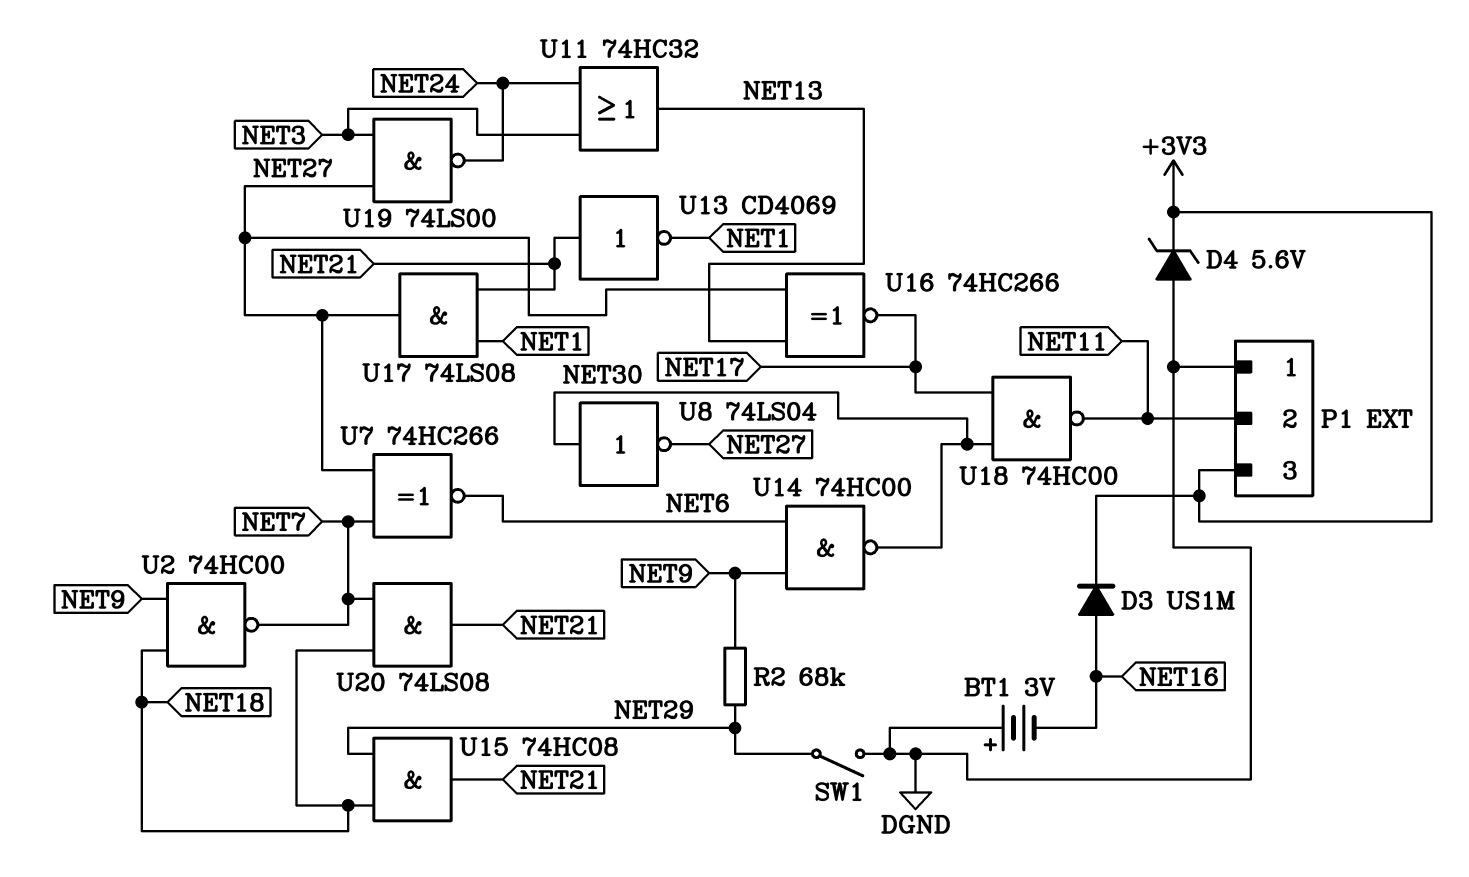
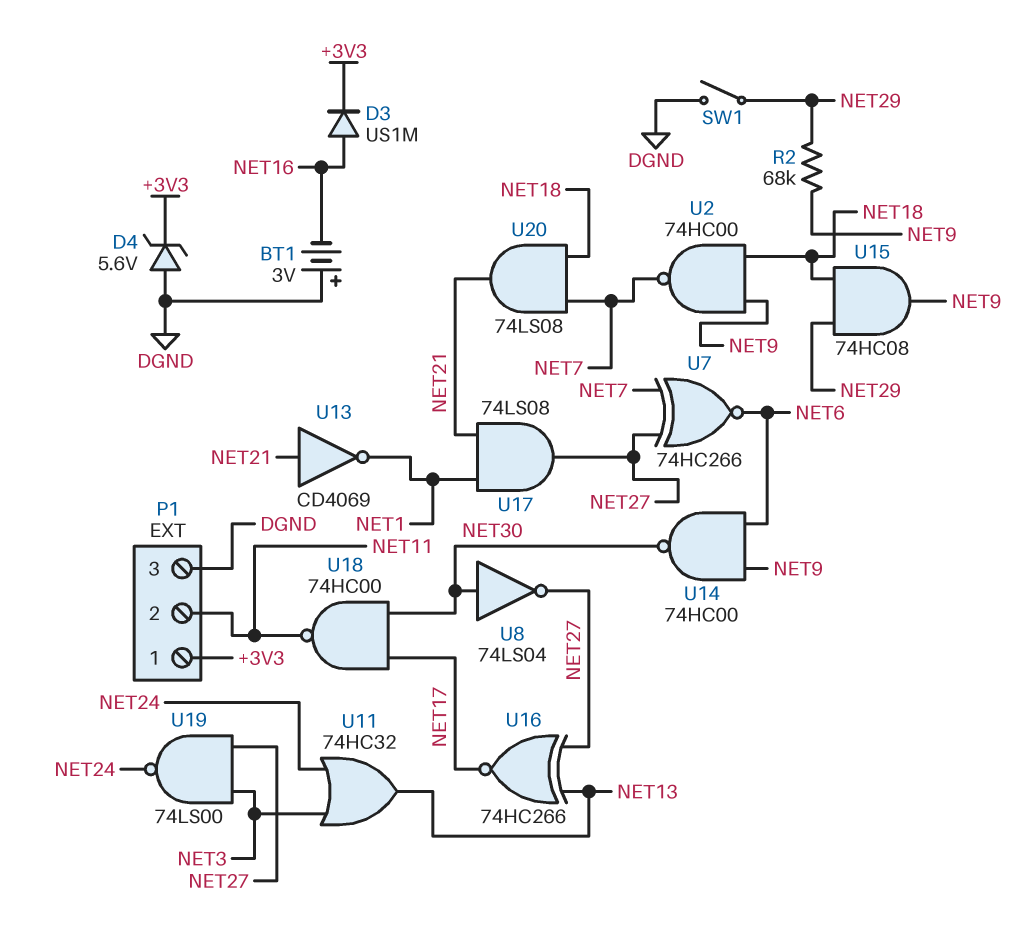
P1 pin 1: DGND -> +3V3
P1 pin 3: +3V3 -> DGND
U15: AND 74HC08 (in NET18, in NET29, out NET21) -> AND 74HC08 (in NET18, in NET29, out NET9)

